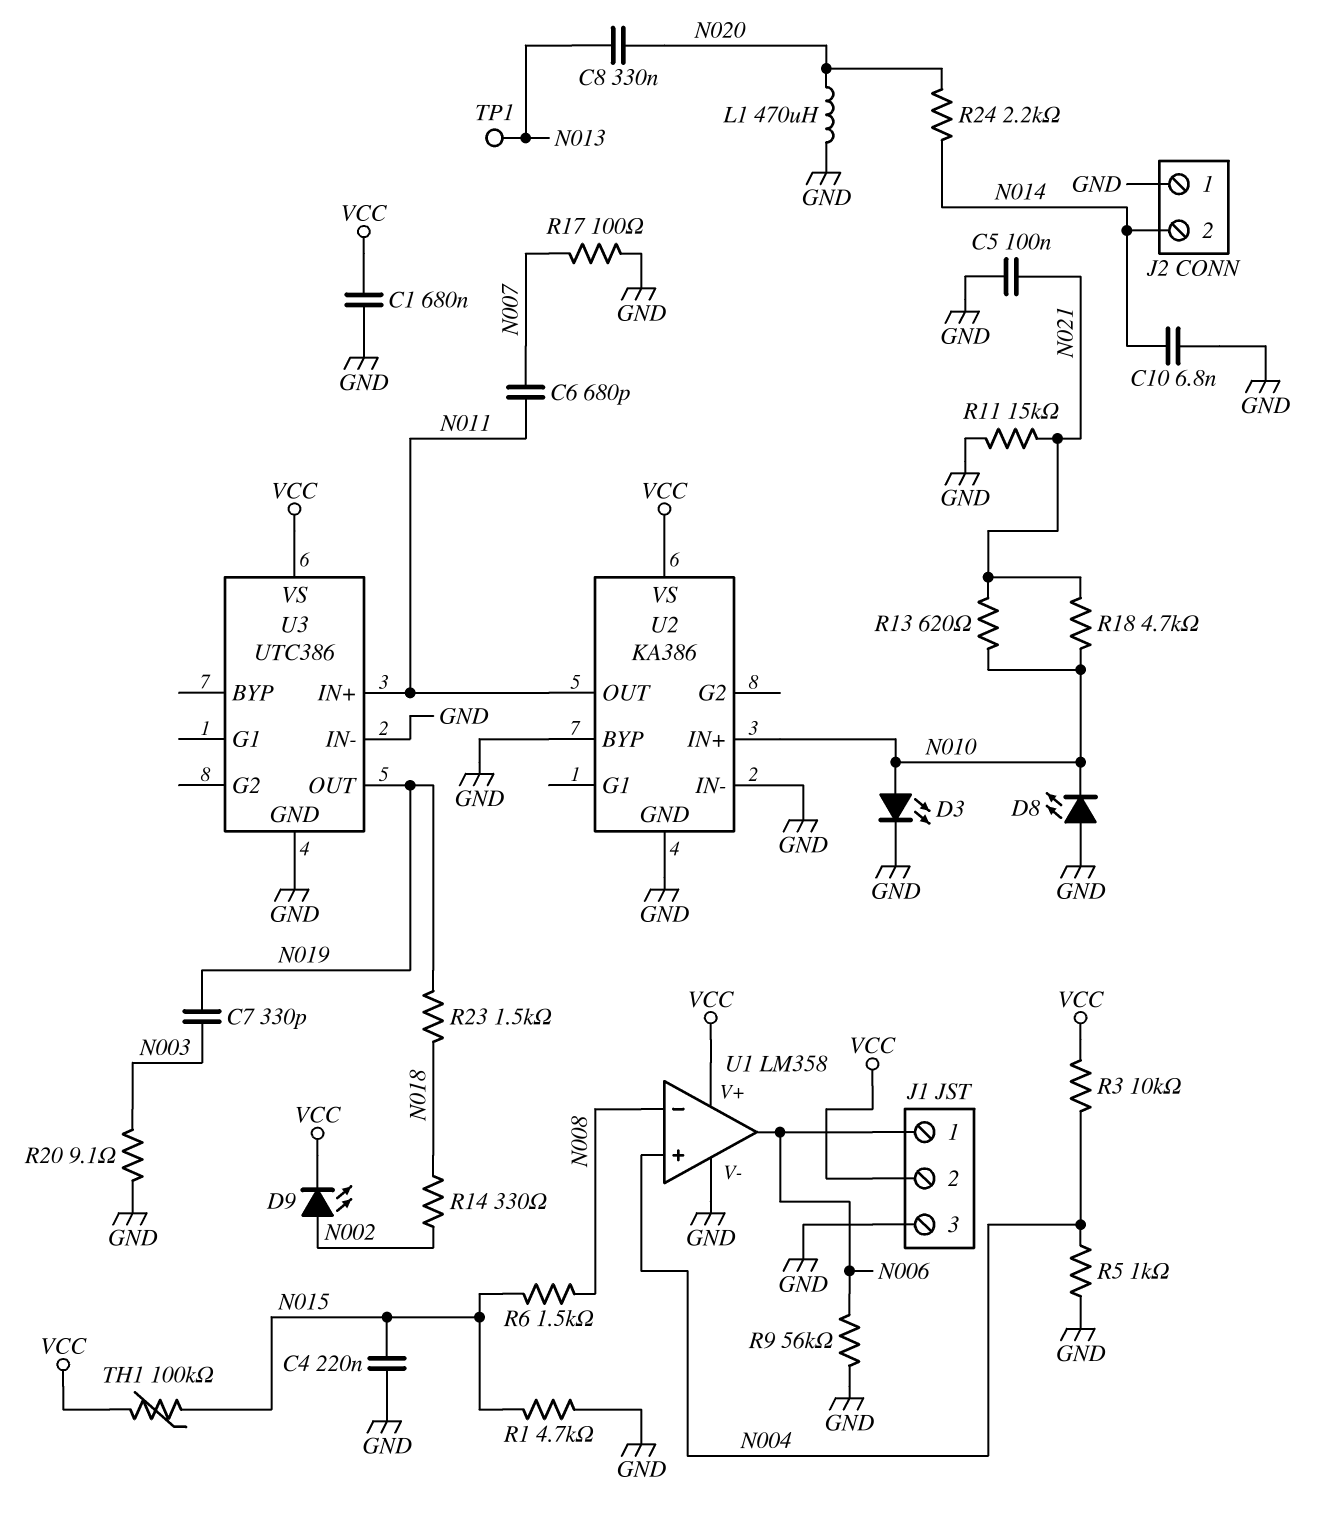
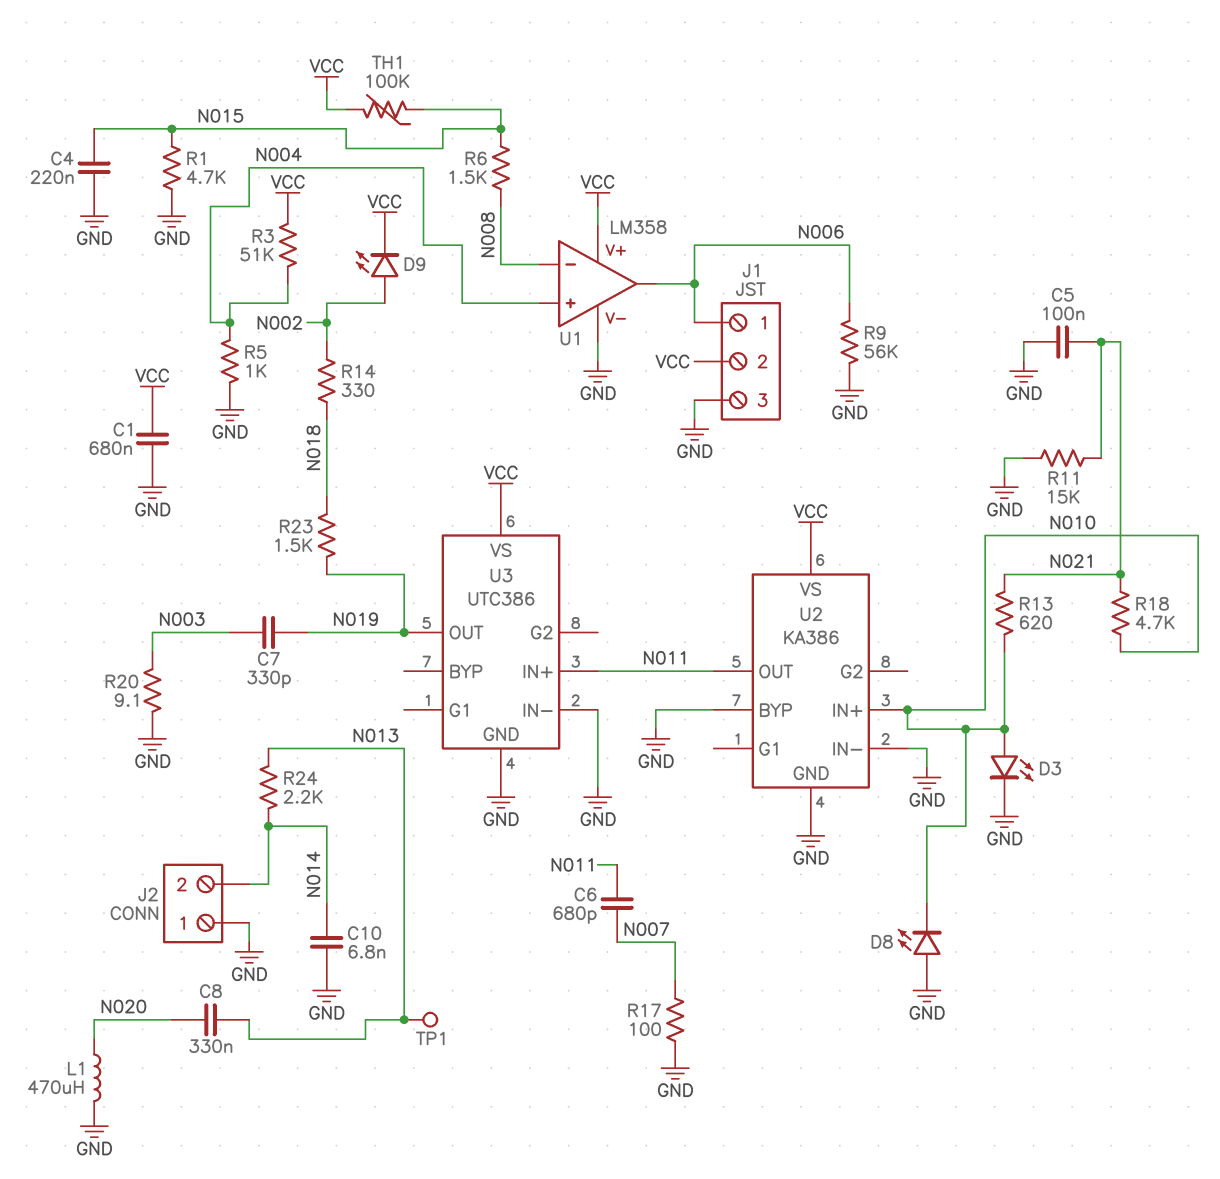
R3: 10k (N004, VCC) -> 51k (N004, VCC)
R24: 2.2k (N014, N020) -> 2.2k (N013, N014)

